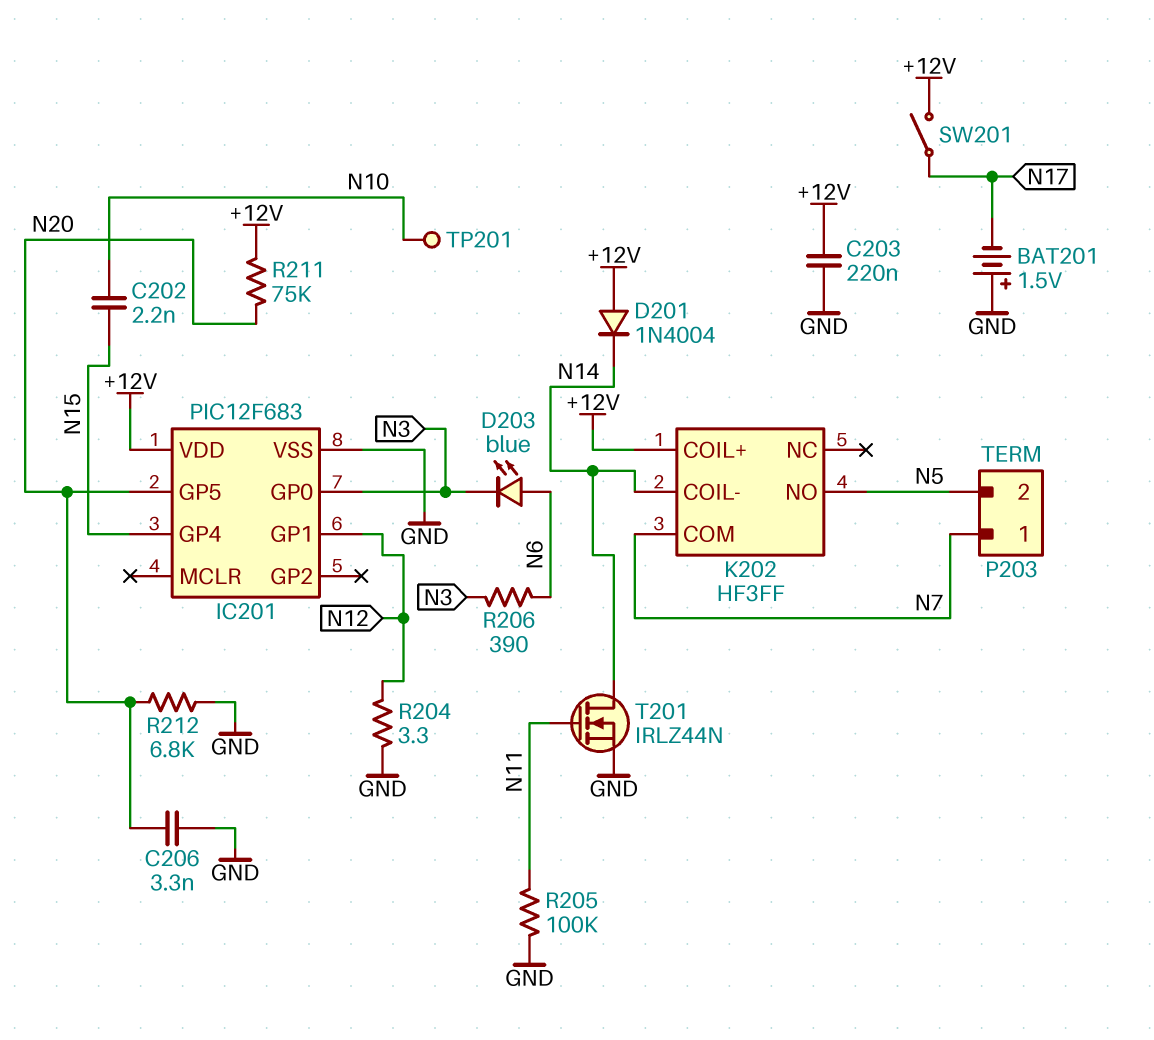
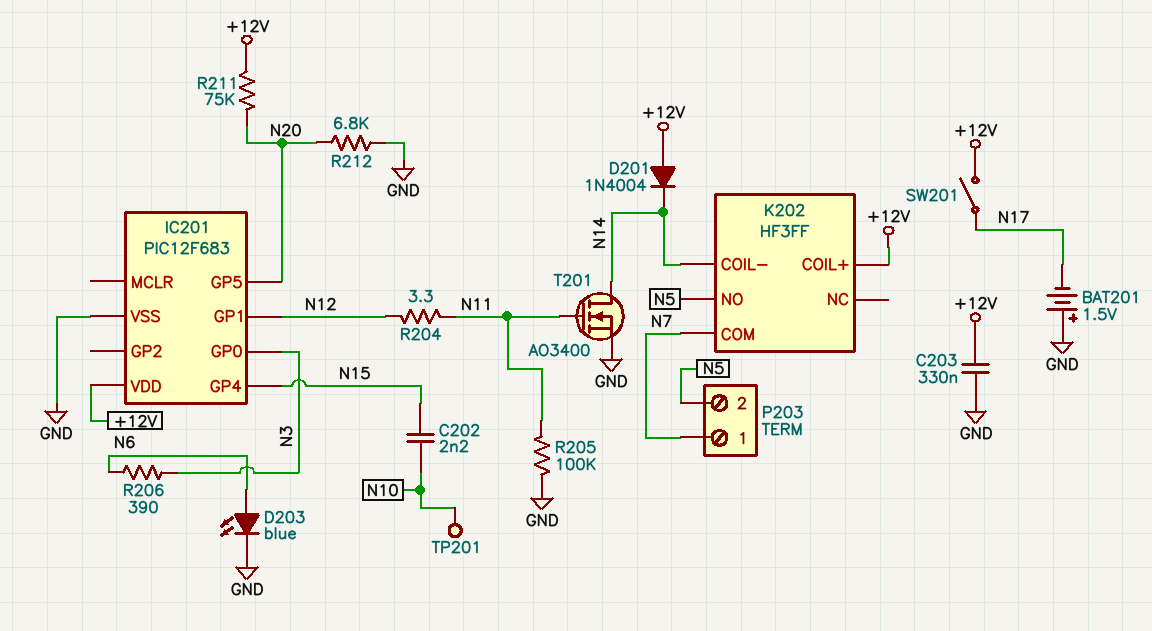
C203: 220nF (+12V, GND) -> 330nF (+12V, GND)
C206: 3.3nF (GND, N20) -> none
D203: LED blue (A N6, K N3) -> LED blue (A N6, K GND)
R204: 3.3 (GND, N12) -> 3.3 (N11, N12)
T201: NMOS IRLZ44N (G N11, D N14, S GND) -> NMOS AO3400 (G N11, D N14, S GND)

